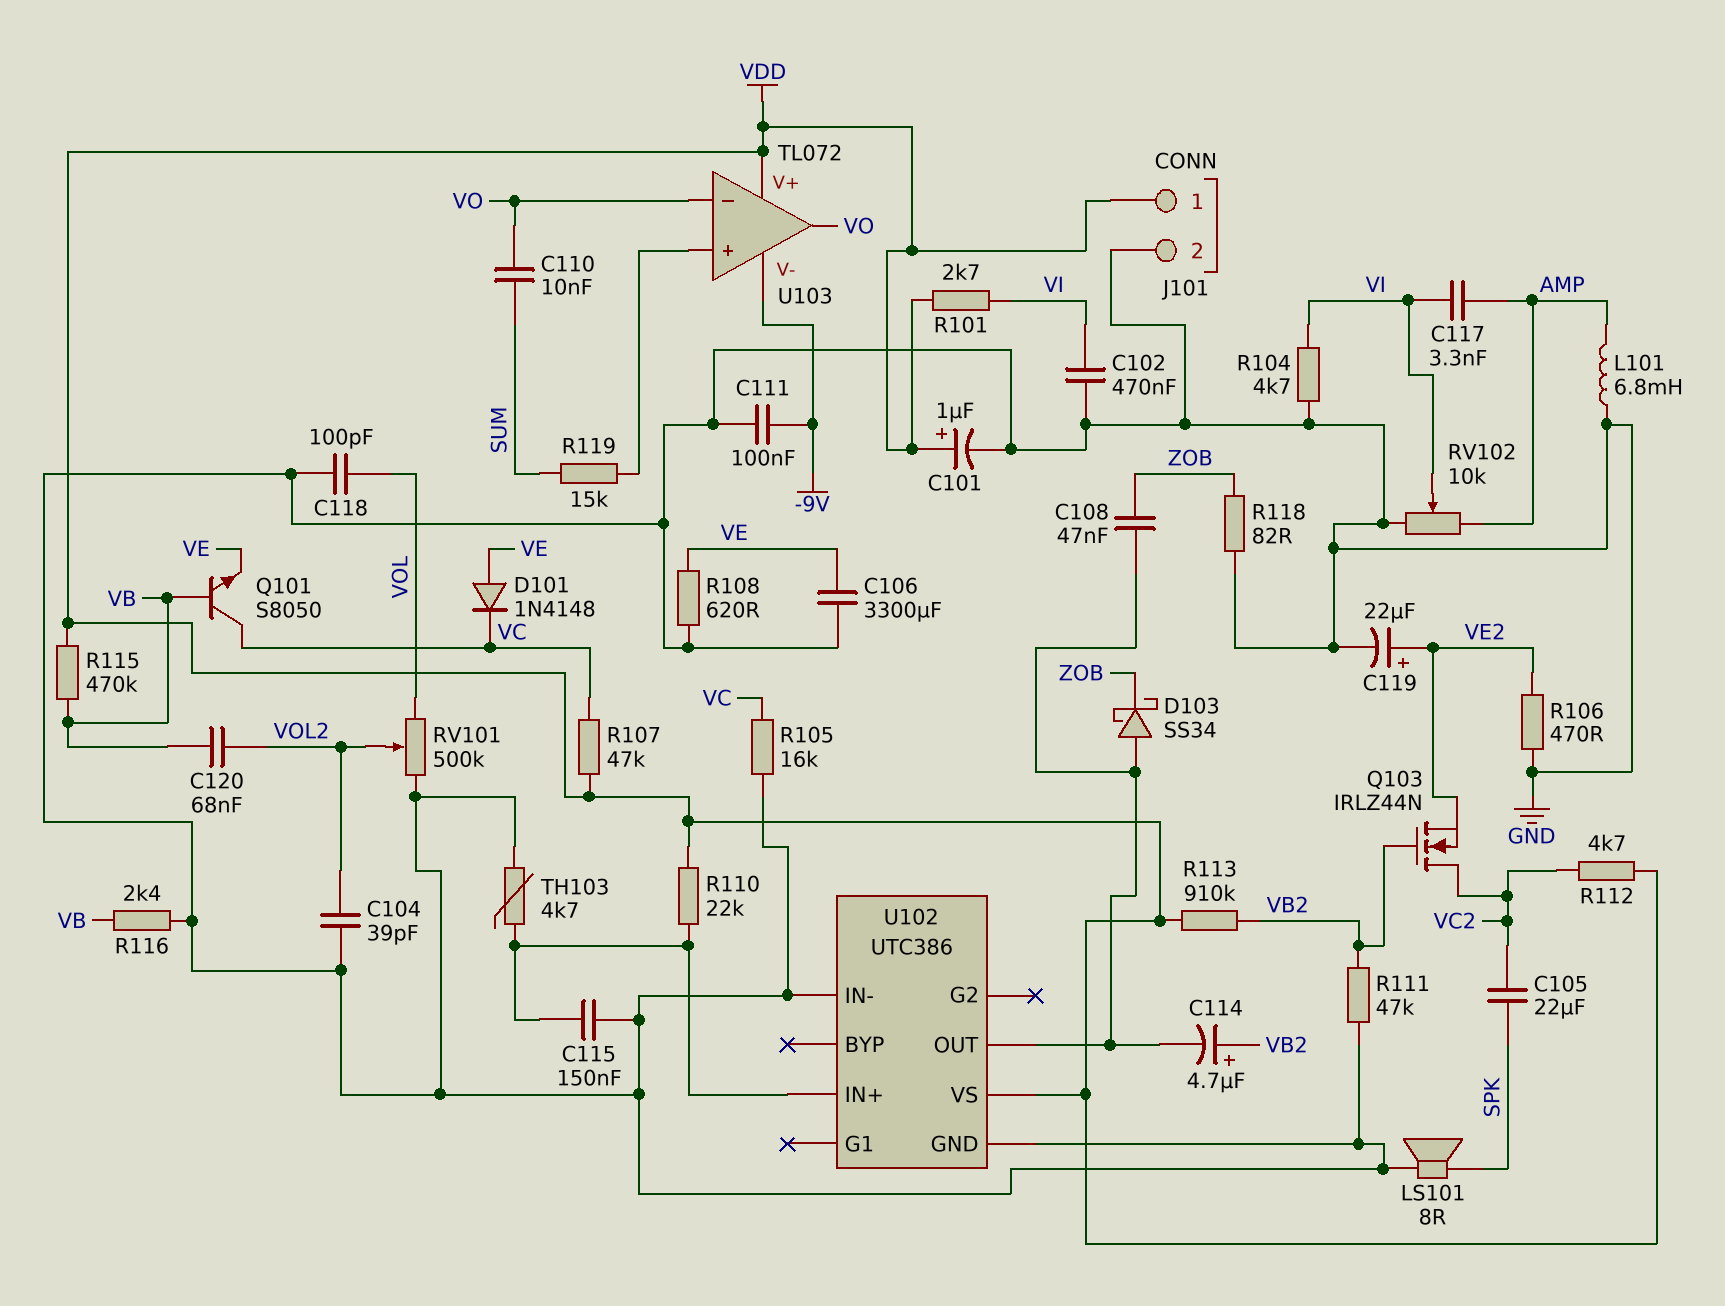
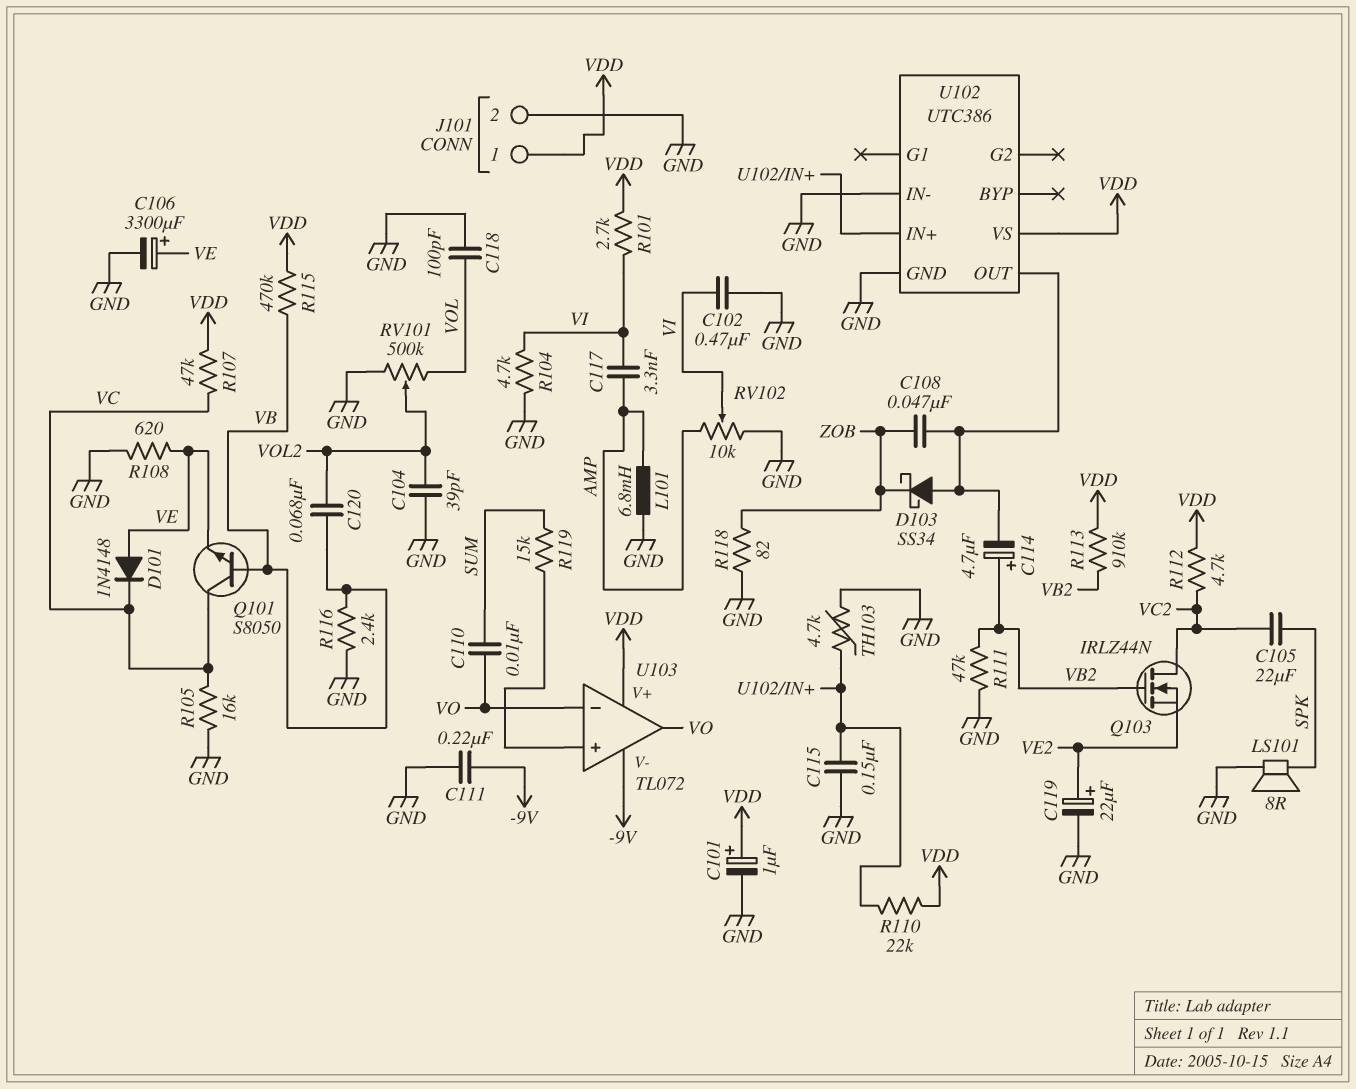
C106: 3300uF (GND, VE) -> 3300uF (plus VE, minus GND)
C111: 100nF (-9V, GND) -> 220nF (-9V, GND)
R106: 470 (GND, VE2) -> none

